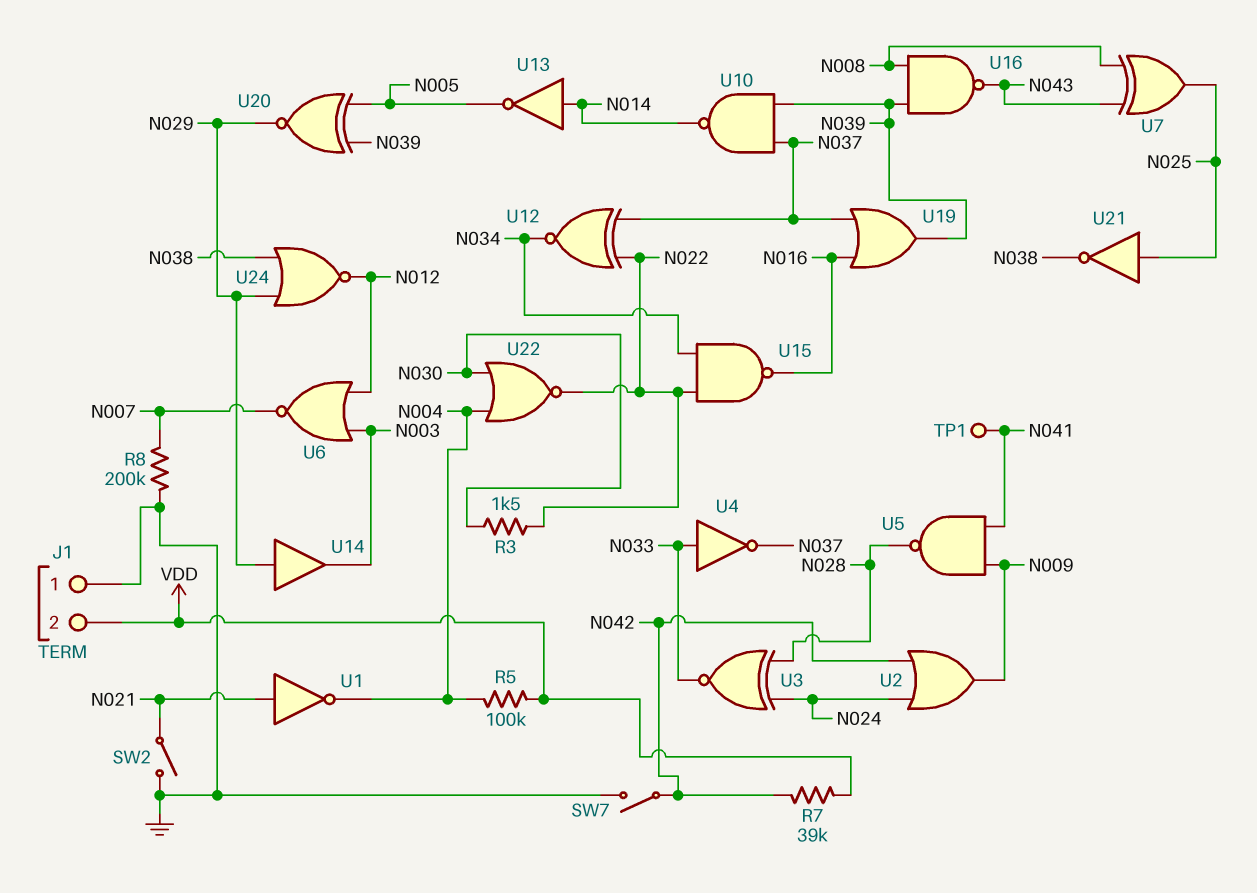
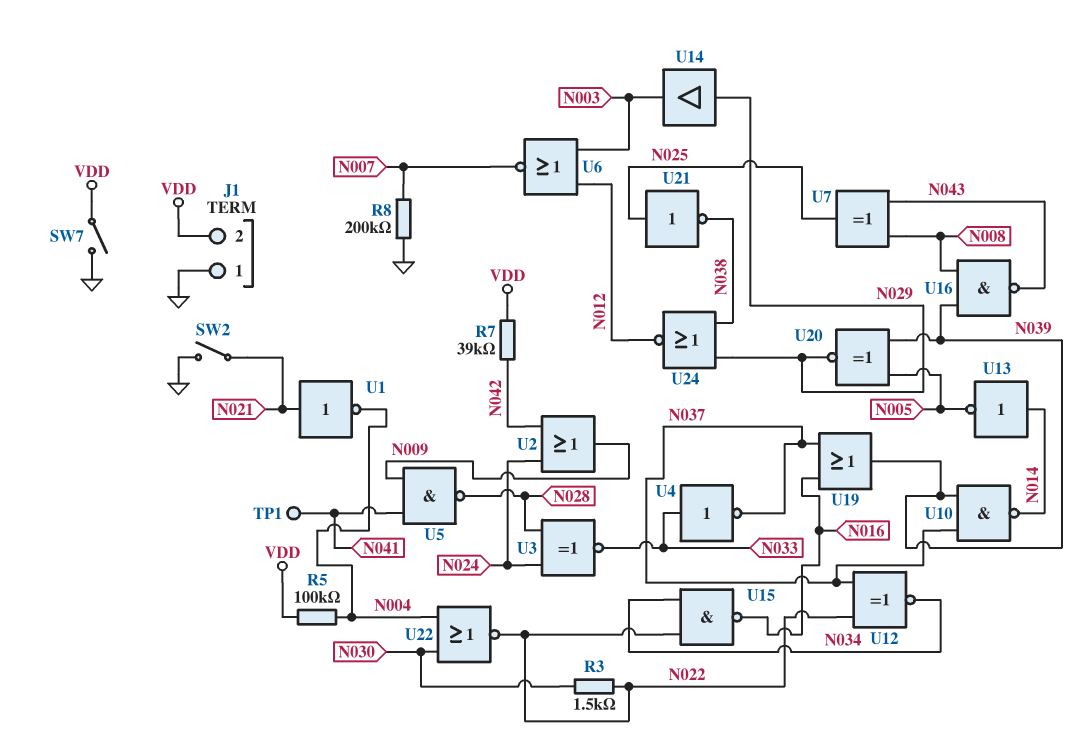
SW7: switch (GND, N042) -> switch (GND, VDD)

